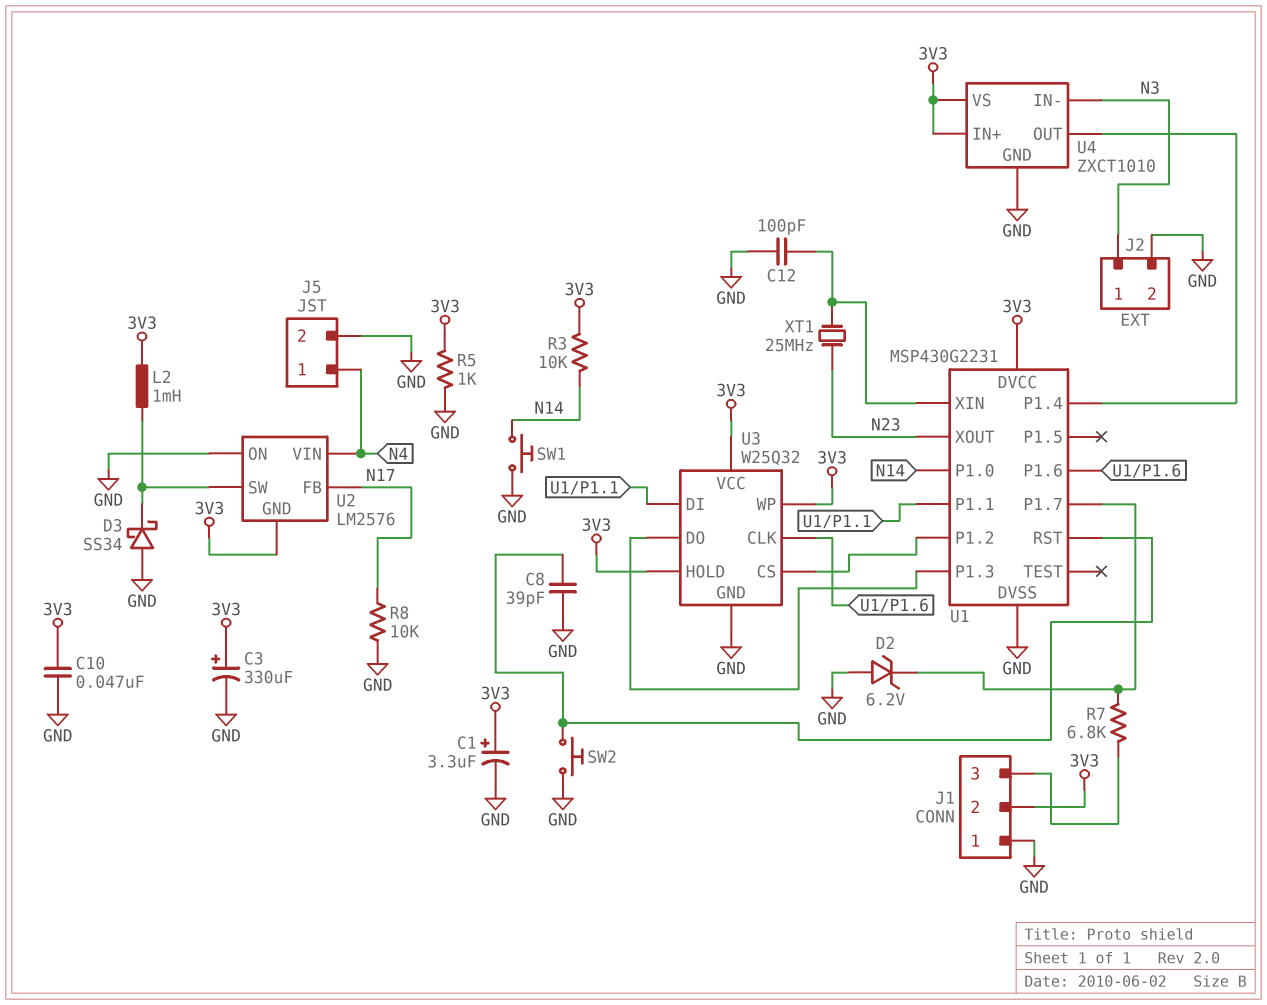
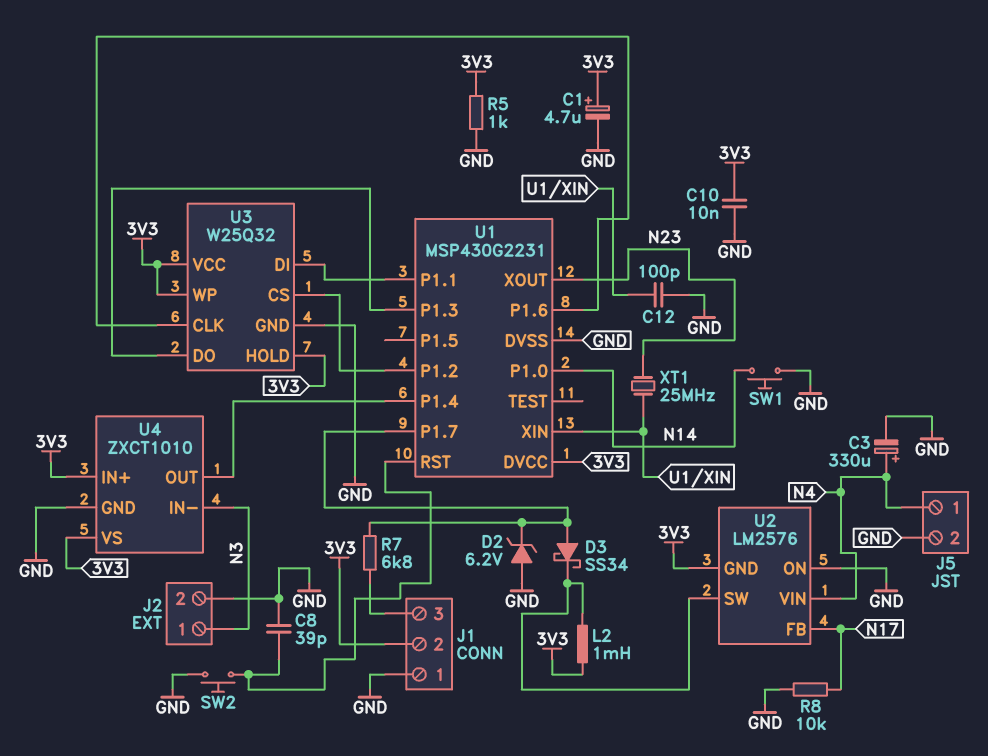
C1: 3.3uF (plus 3V3, minus GND) -> 4.7uF (plus 3V3, minus GND)
C3: 330uF (plus 3V3, minus GND) -> 330uF (plus N4, minus GND)
C10: 47nF (3V3, GND) -> 10nF (3V3, GND)
D3: schottky SS34 (A GND, K U2/SW) -> schottky SS34 (A U1/P1.7, K U2/SW)
R3: 10k (3V3, N14) -> none

